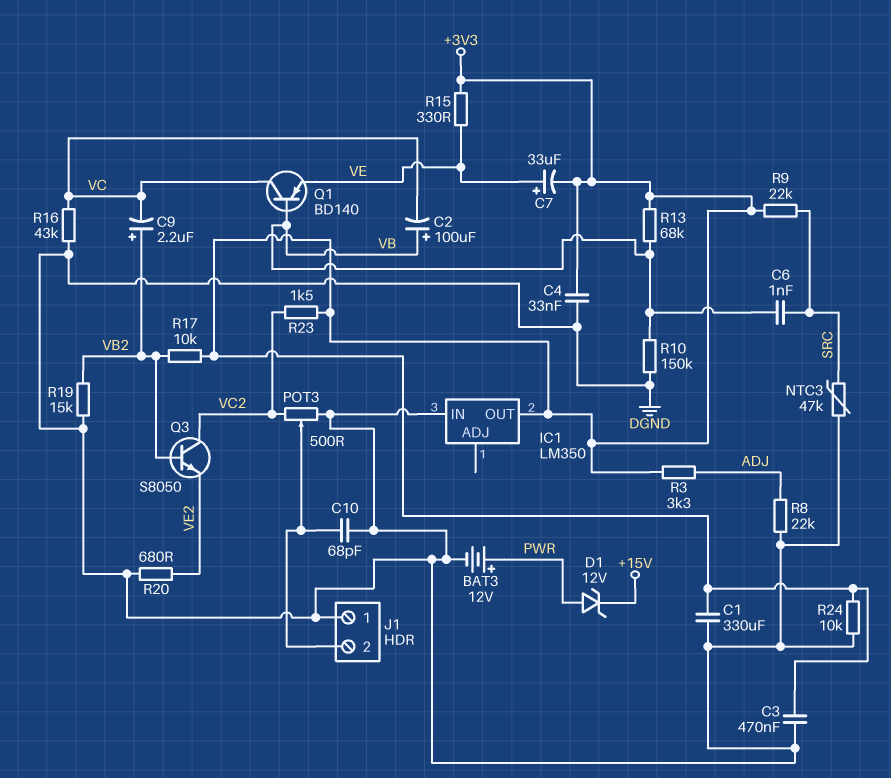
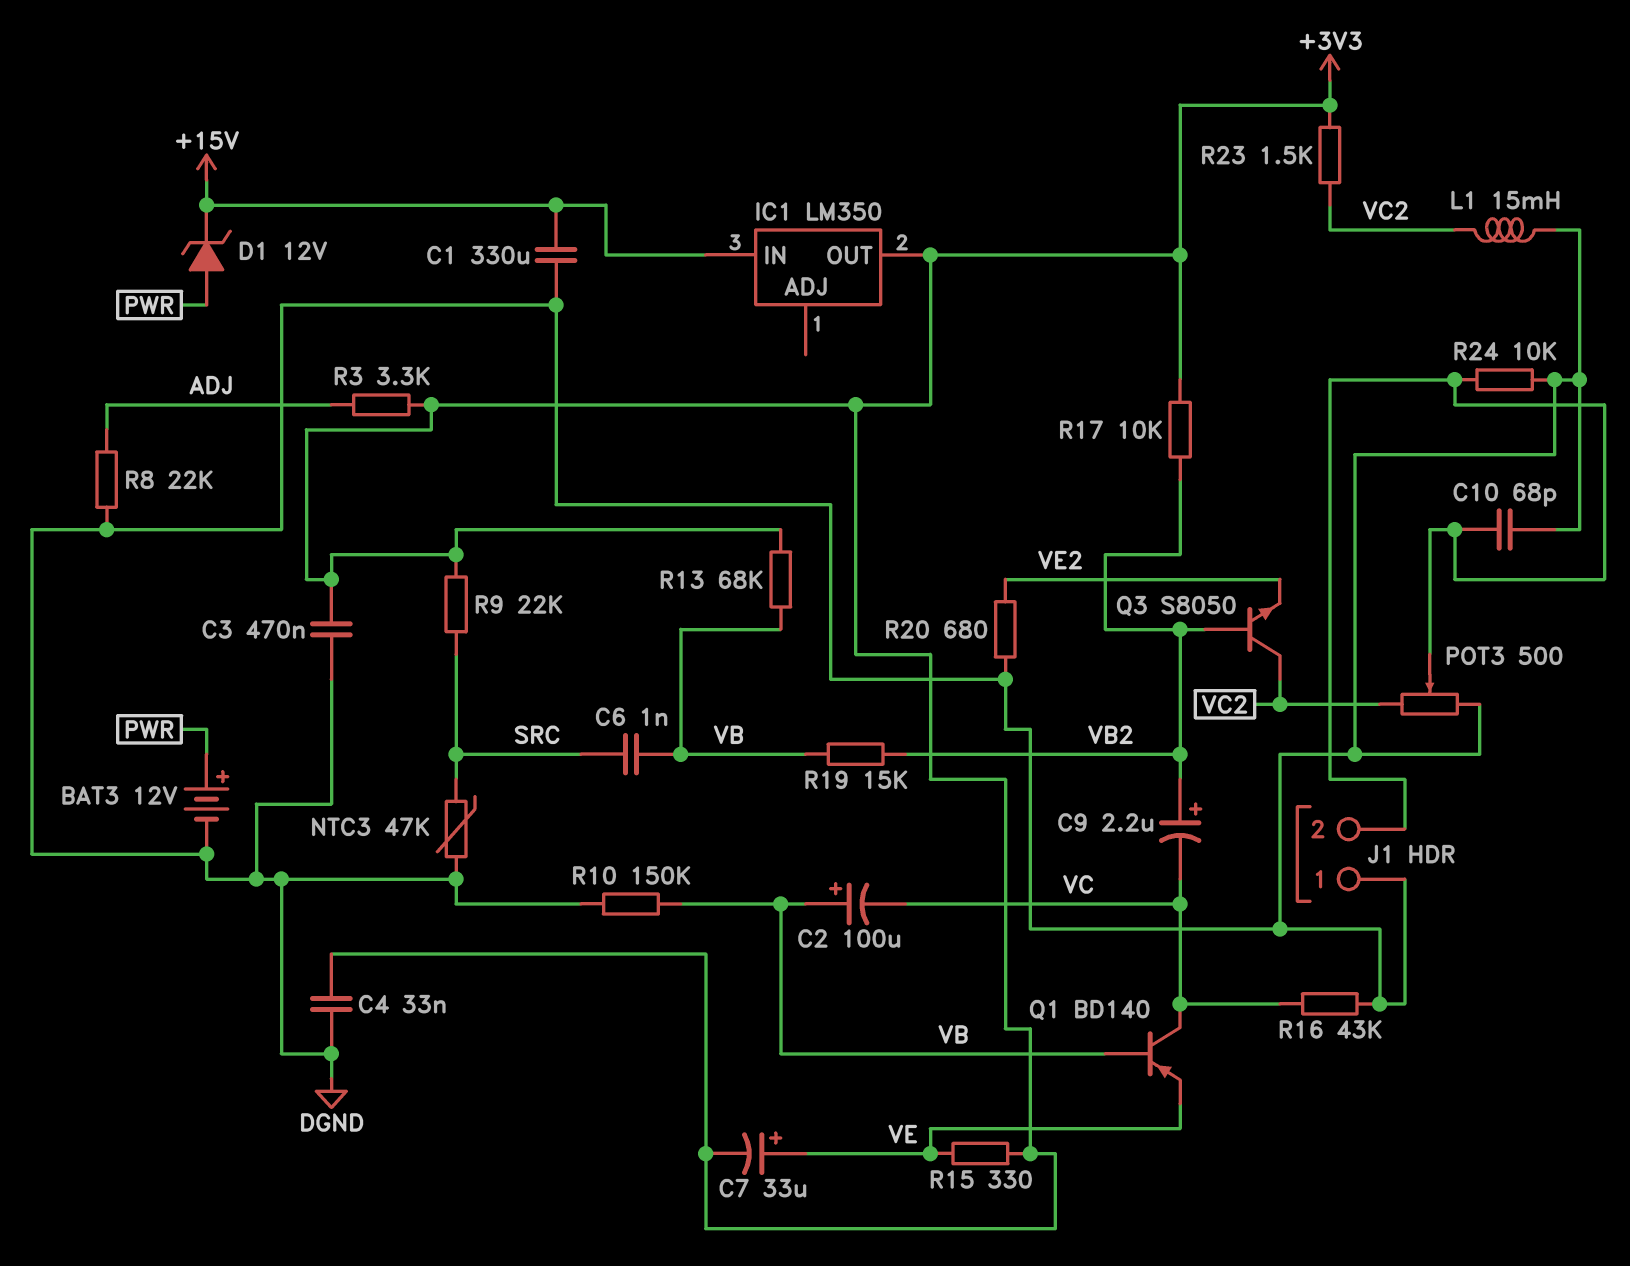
C1: 330uF (+3V3, DGND) -> 330uF (+15V, DGND)
IC1 pin IN: DGND -> +15V
L1: none -> 15mH (DGND, VC2)
R19: 15k (DGND, VB2) -> 15k (VB, VB2)
R24: 10k (+3V3, DGND) -> 10k (DGND, J1/2)

